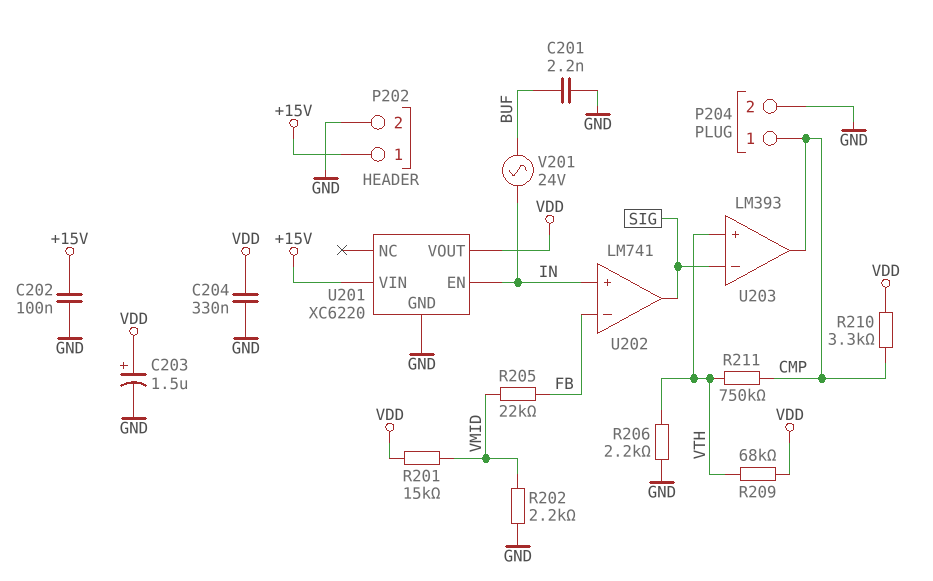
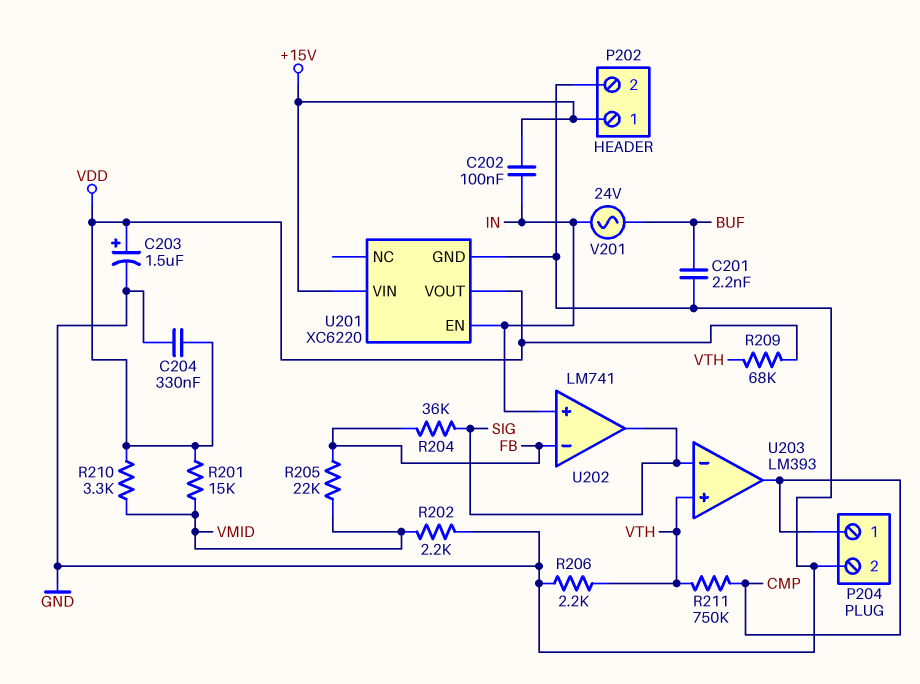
C202: 100nF (+15V, GND) -> 100nF (+15V, IN)
R204: none -> 36k (FB, SIG)
R210: 3.3k (CMP, VDD) -> 3.3k (VDD, VMID)

